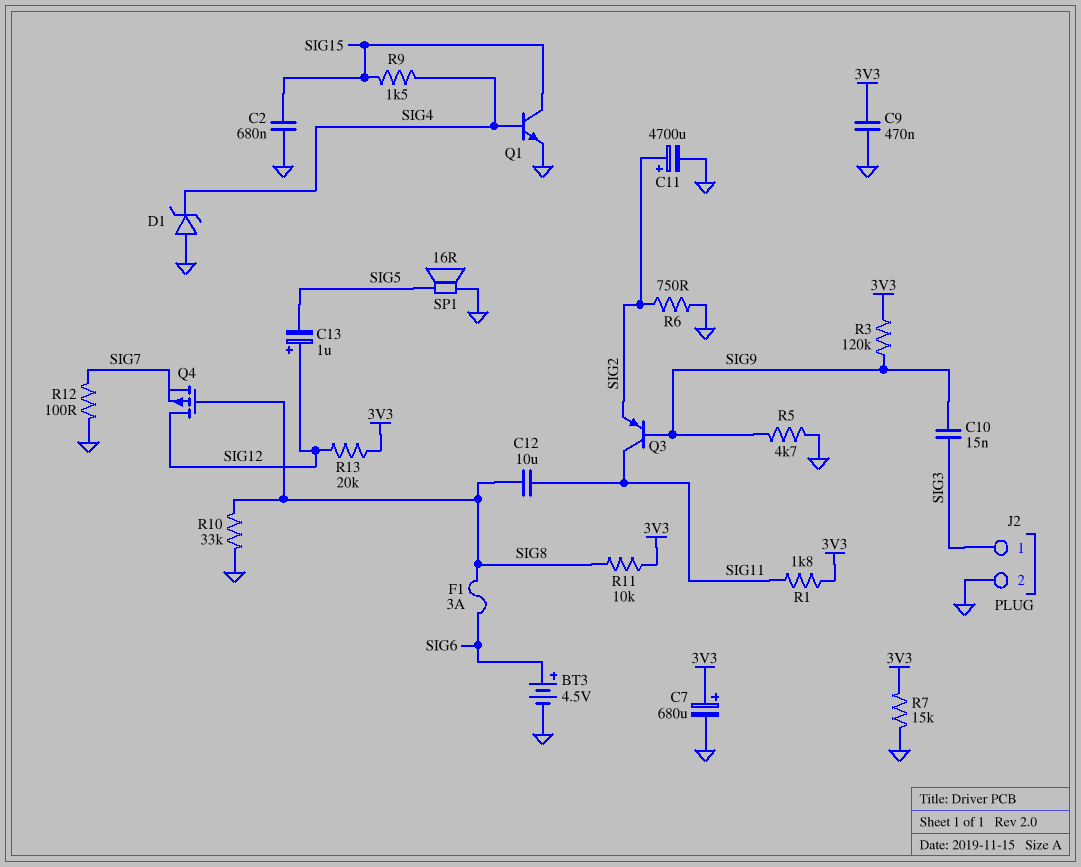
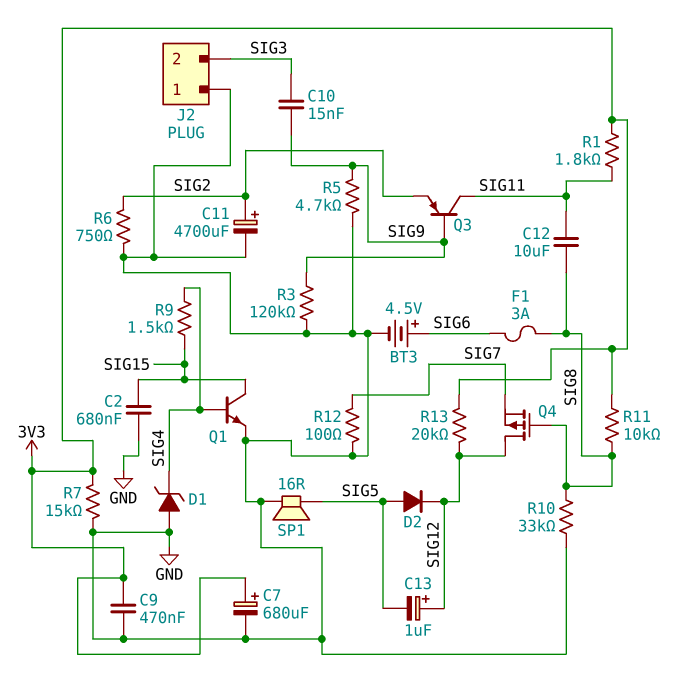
D2: none -> diode (A SIG5, K SIG12)
J2 pin 1: SIG3 -> GND
J2 pin 2: GND -> SIG3
R3: 120k (3V3, SIG9) -> 120k (GND, SIG9)

